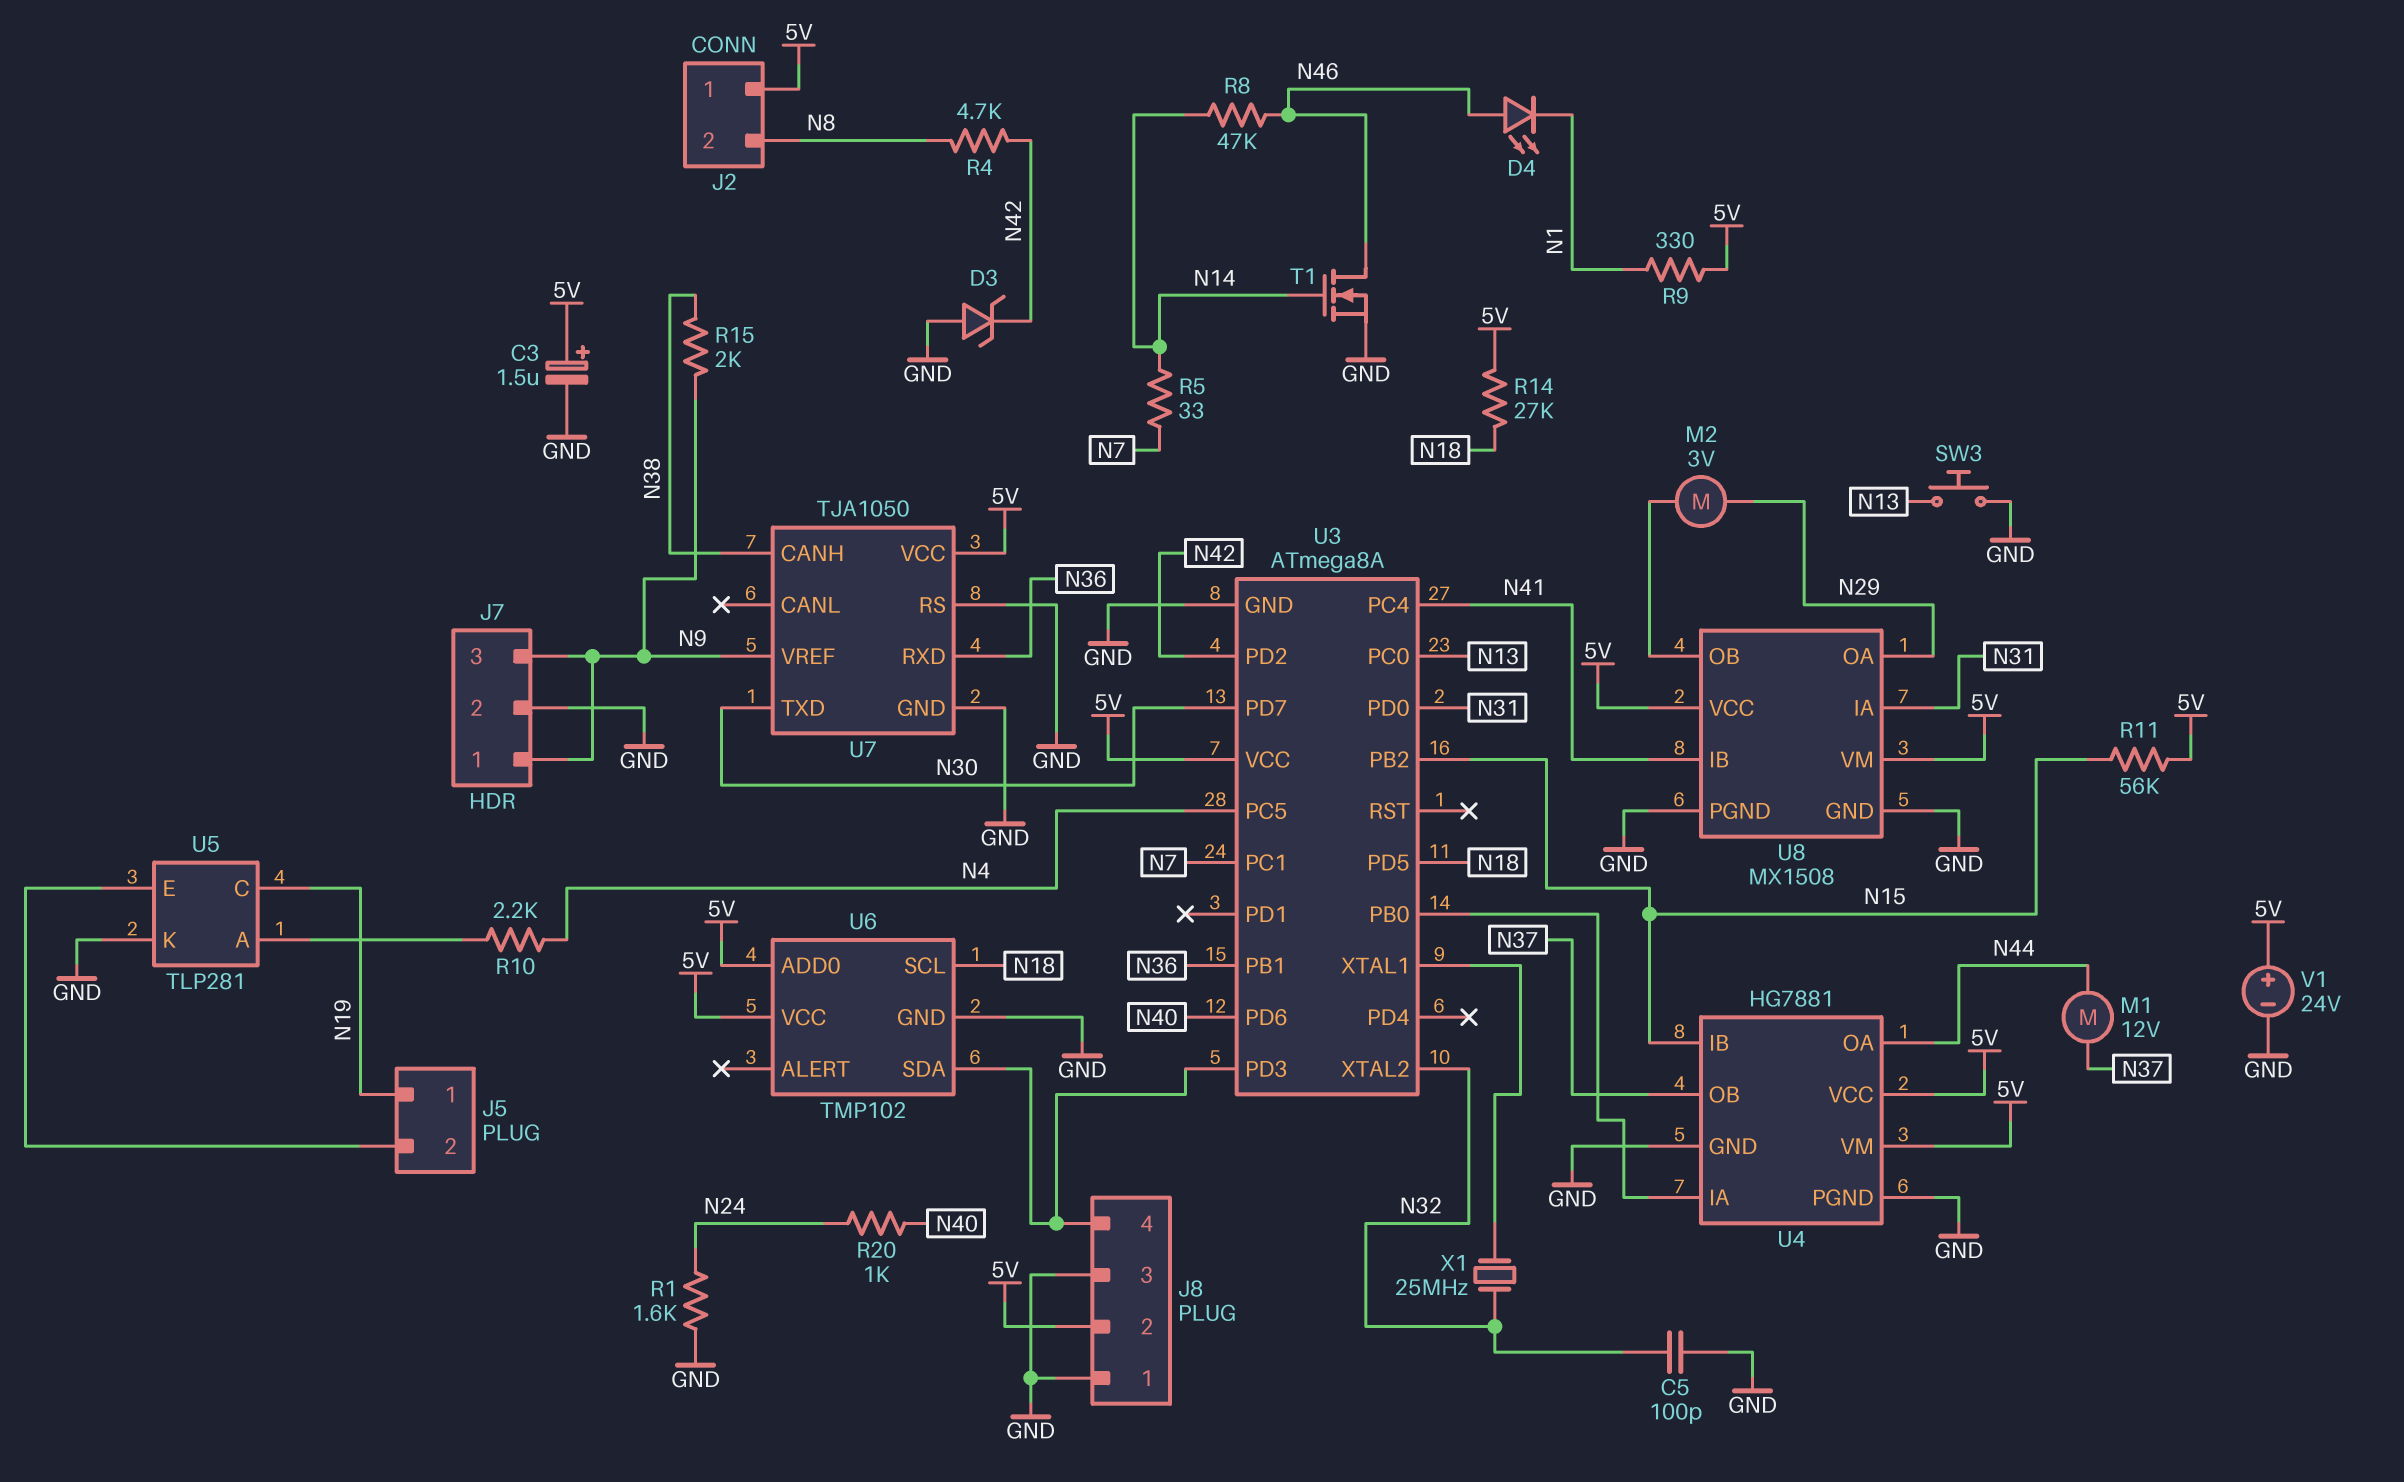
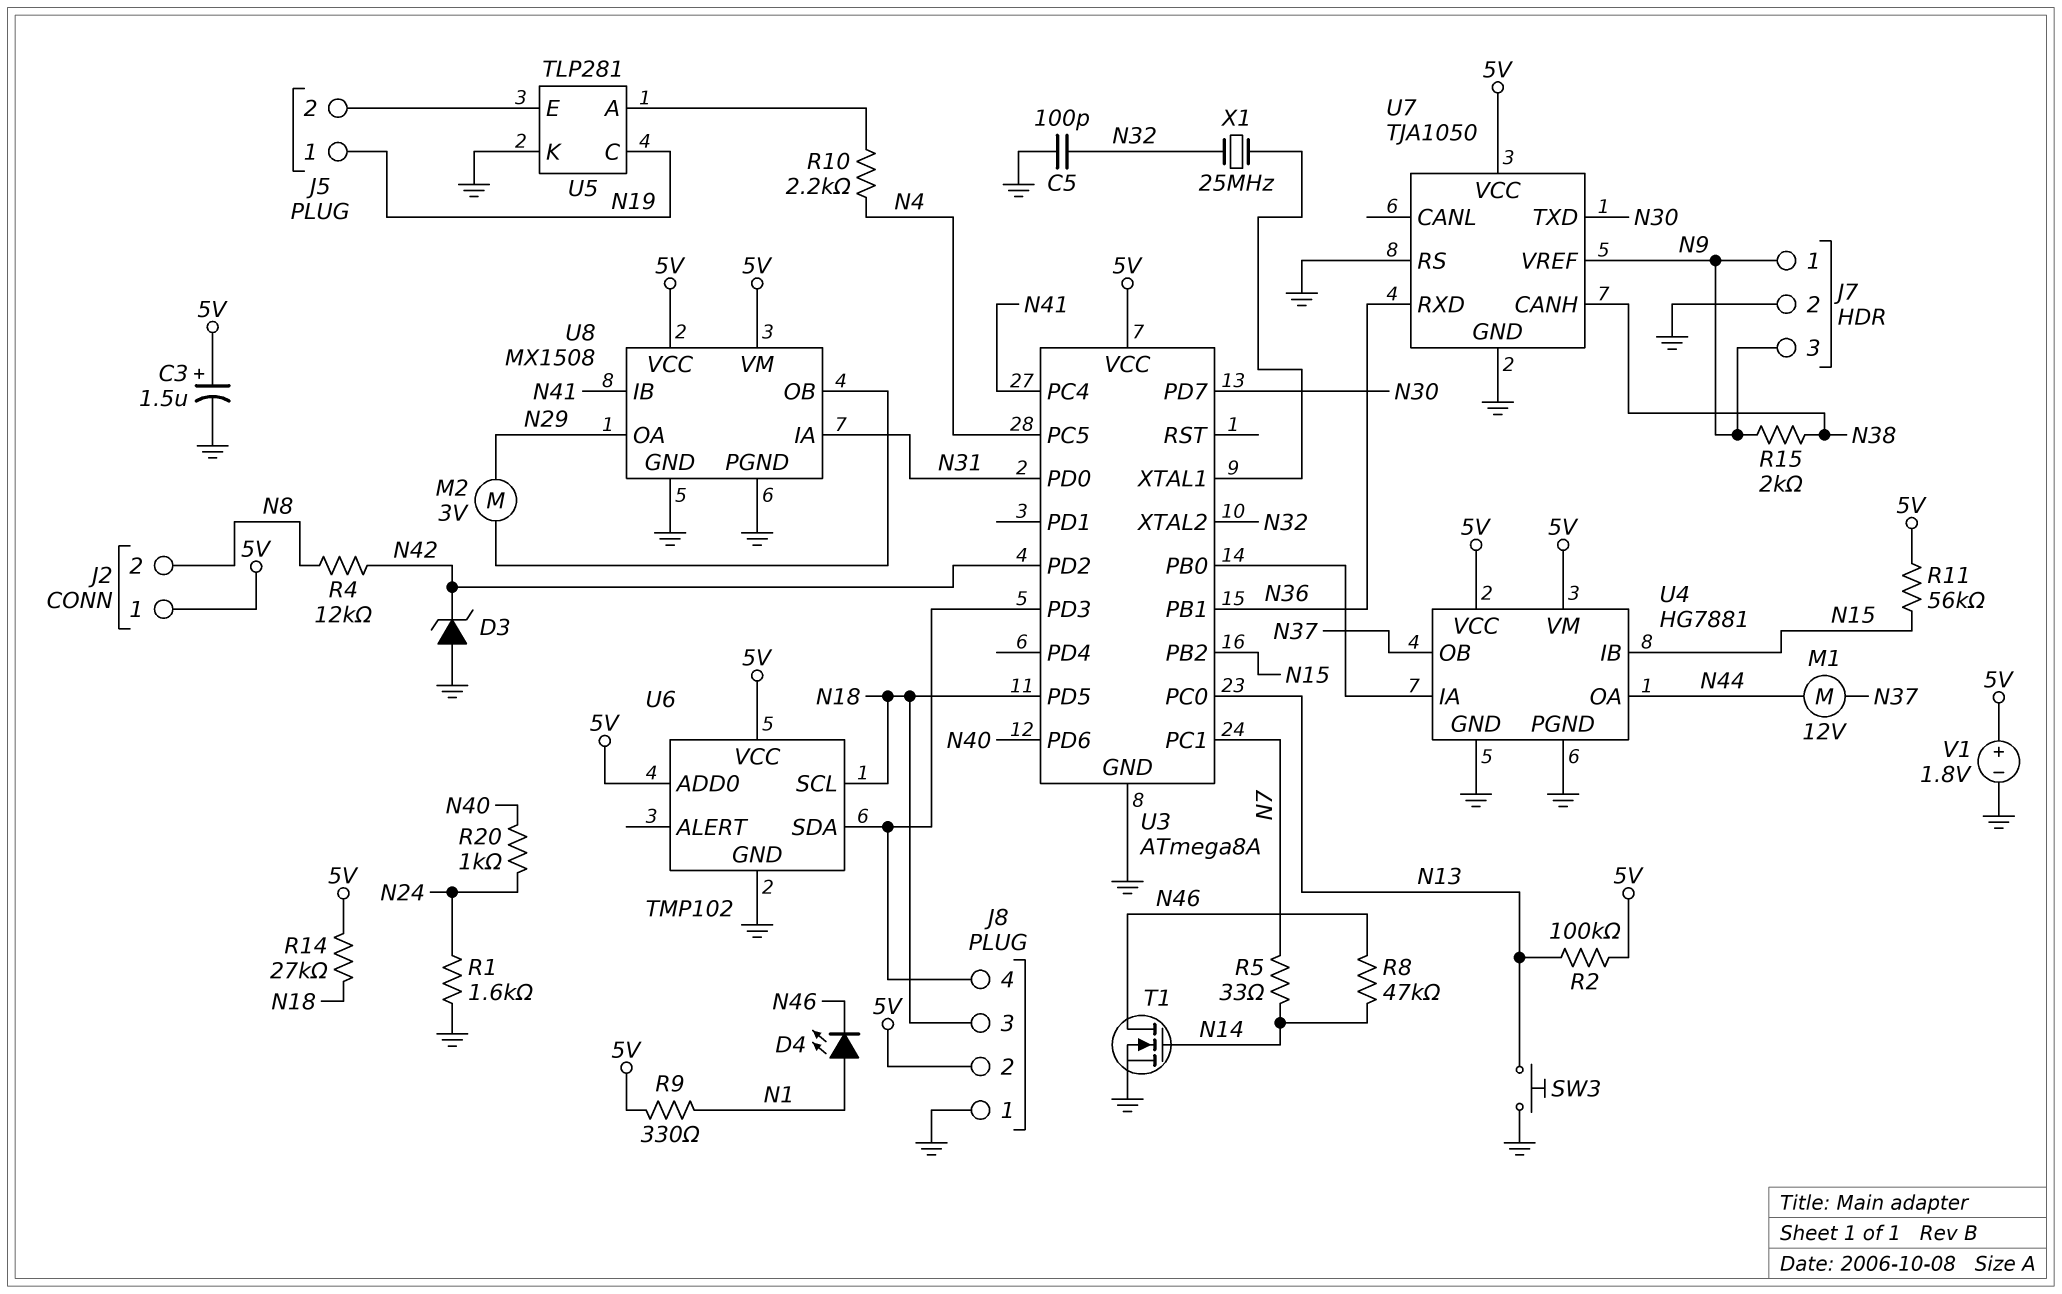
D4: LED (A N46, K N1) -> LED (A N1, K N46)
J8 pin 3: GND -> N18
R2: none -> 100k (5V, N13)
R4: 4.7k (N8, N42) -> 12k (N8, N42)
V1: 24V (plus 5V, minus GND) -> 1.8V (plus 5V, minus GND)

